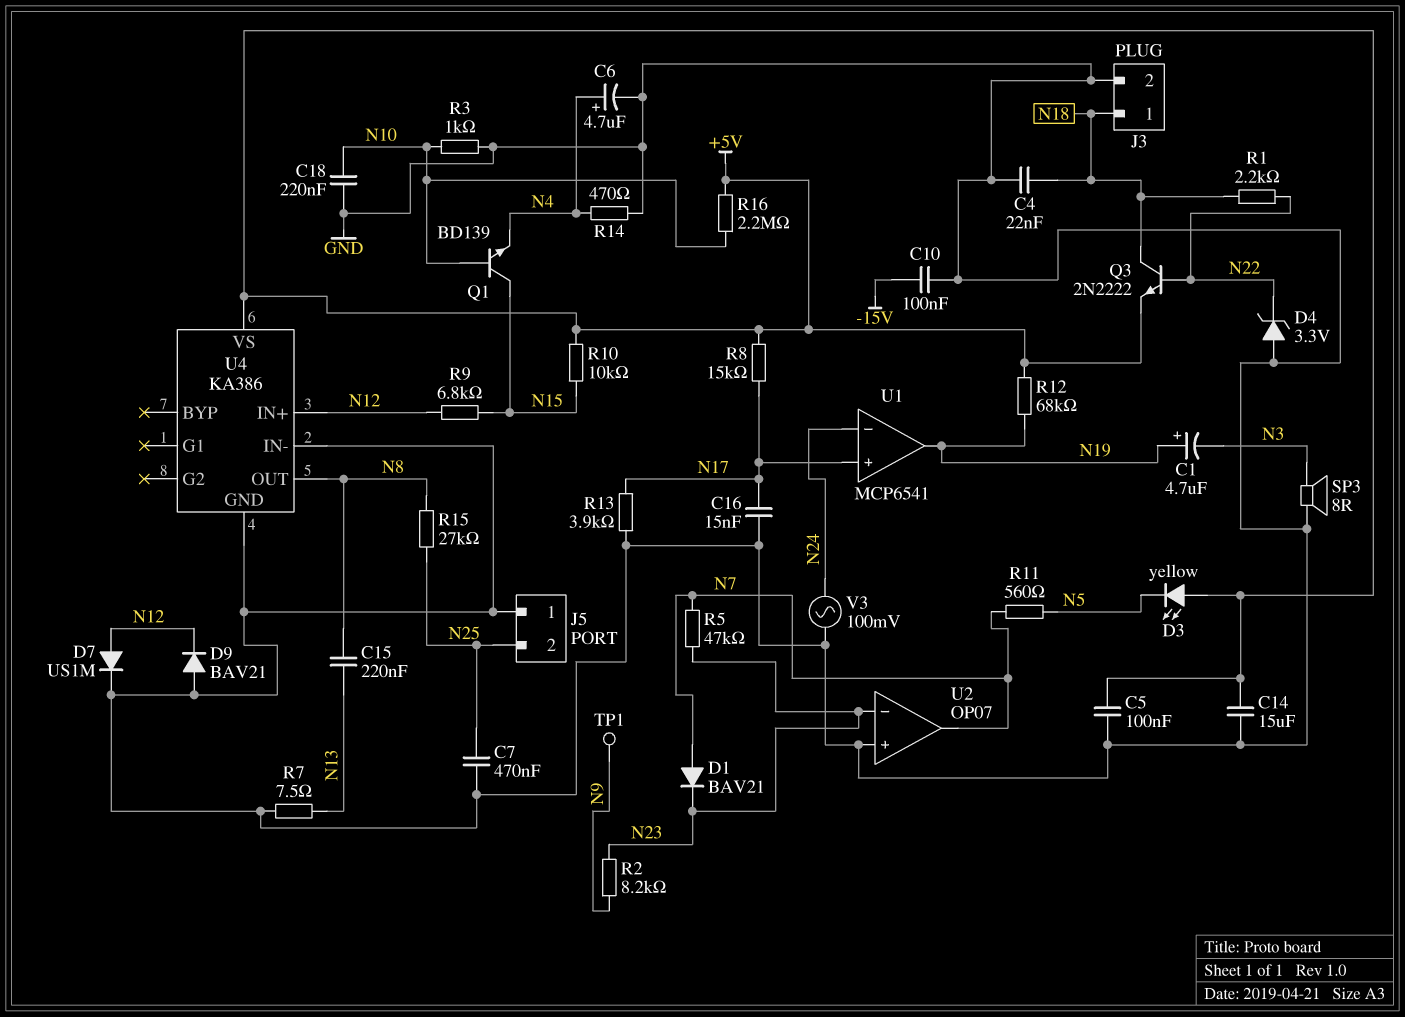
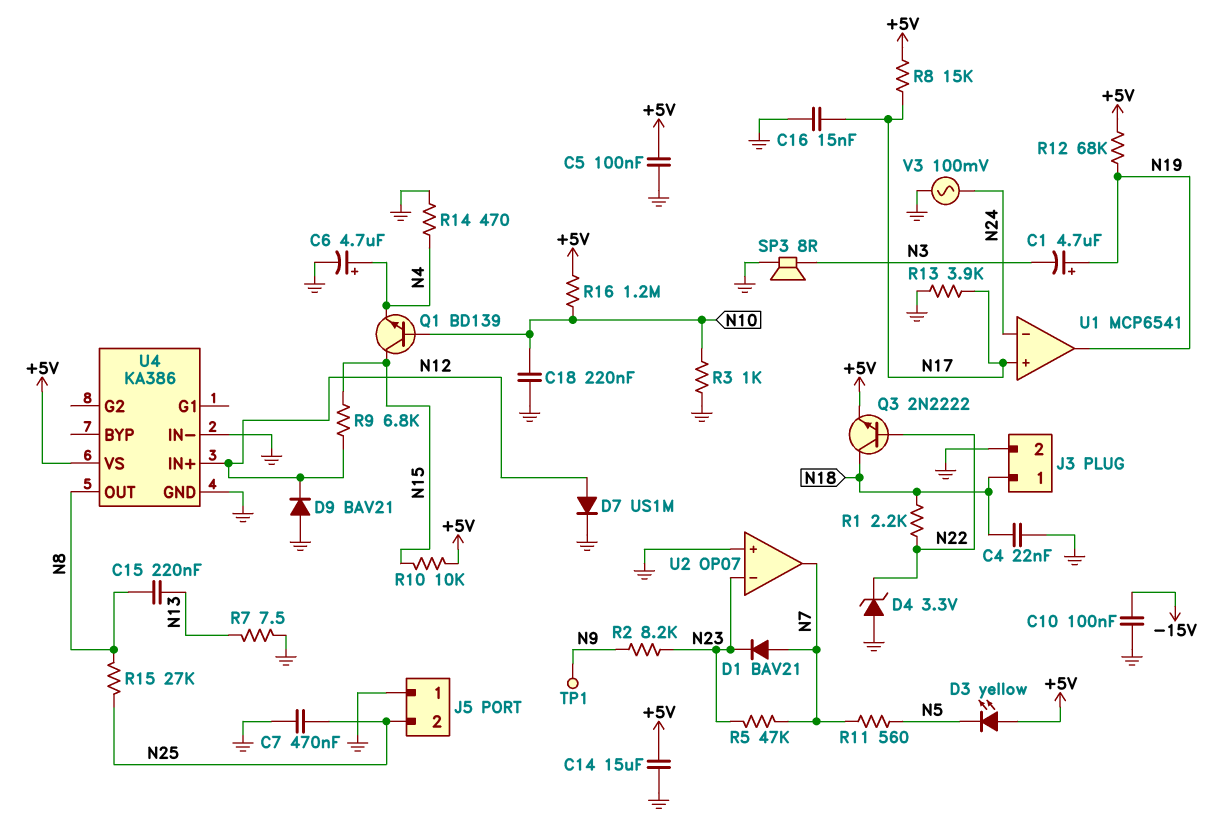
R16: 2.2M (+5V, N10) -> 1.2M (+5V, N10)

